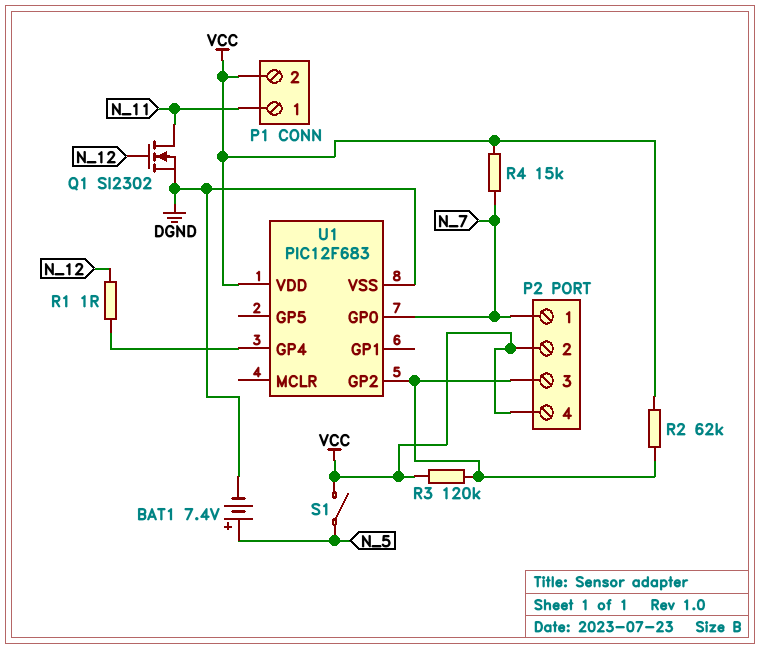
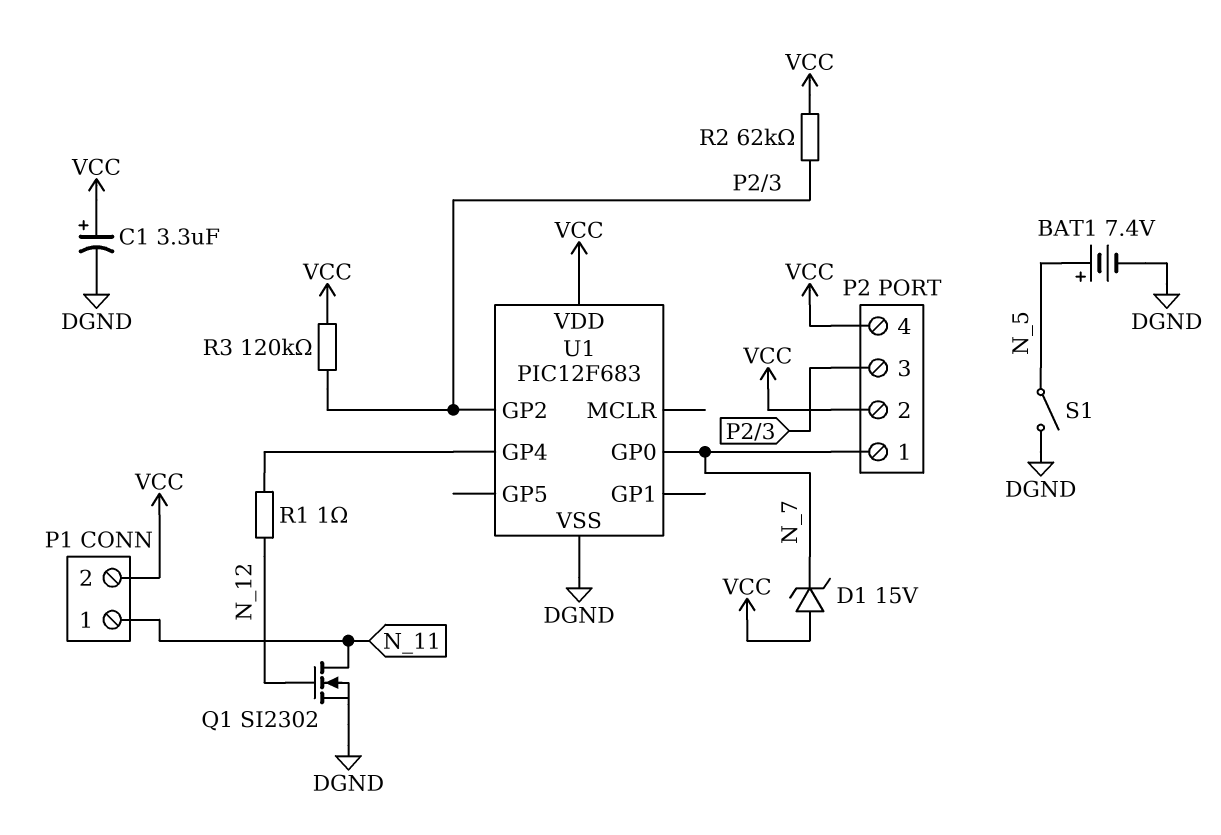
C1: none -> 3.3uF (plus VCC, minus DGND)
D1: none -> zener 15V (A VCC, K N_7)
R4: 15k (N_7, VCC) -> none
S1: switch (N_5, VCC) -> switch (DGND, N_5)

